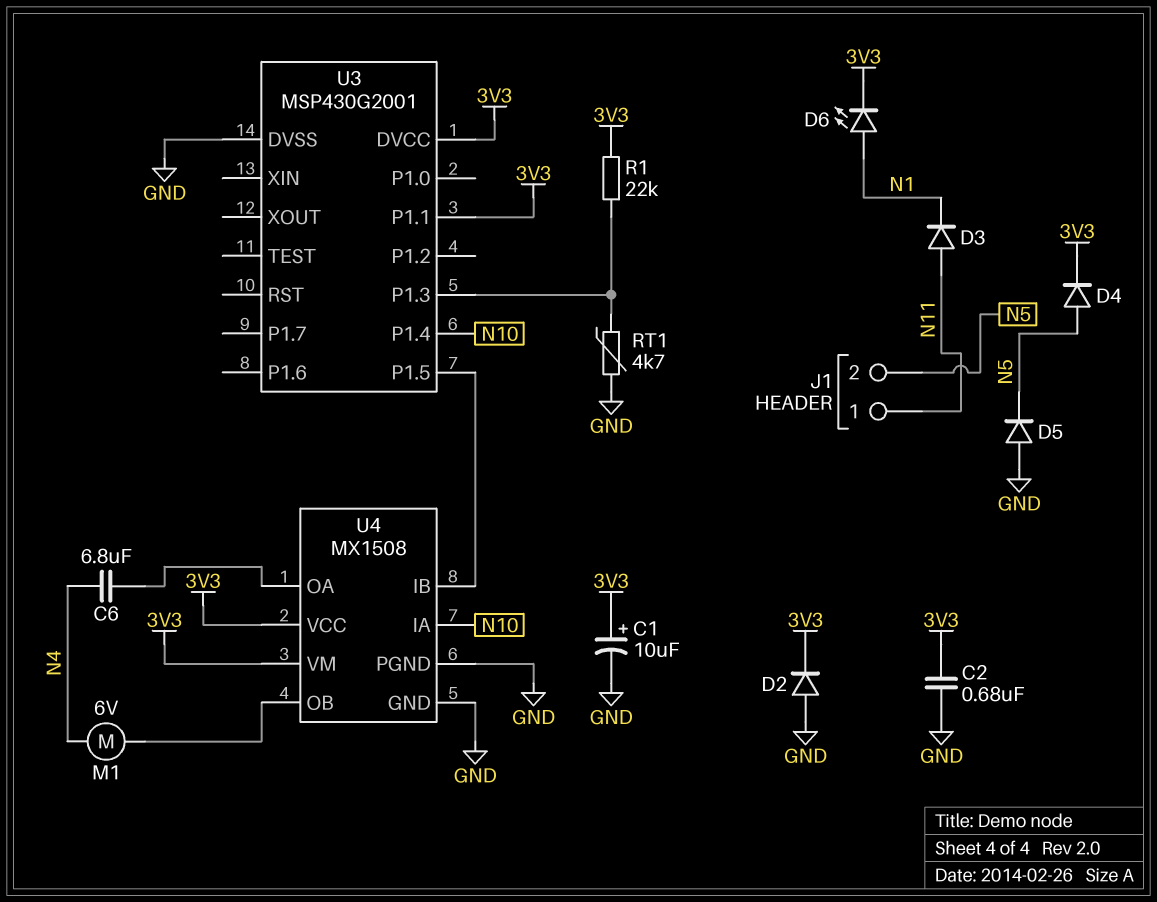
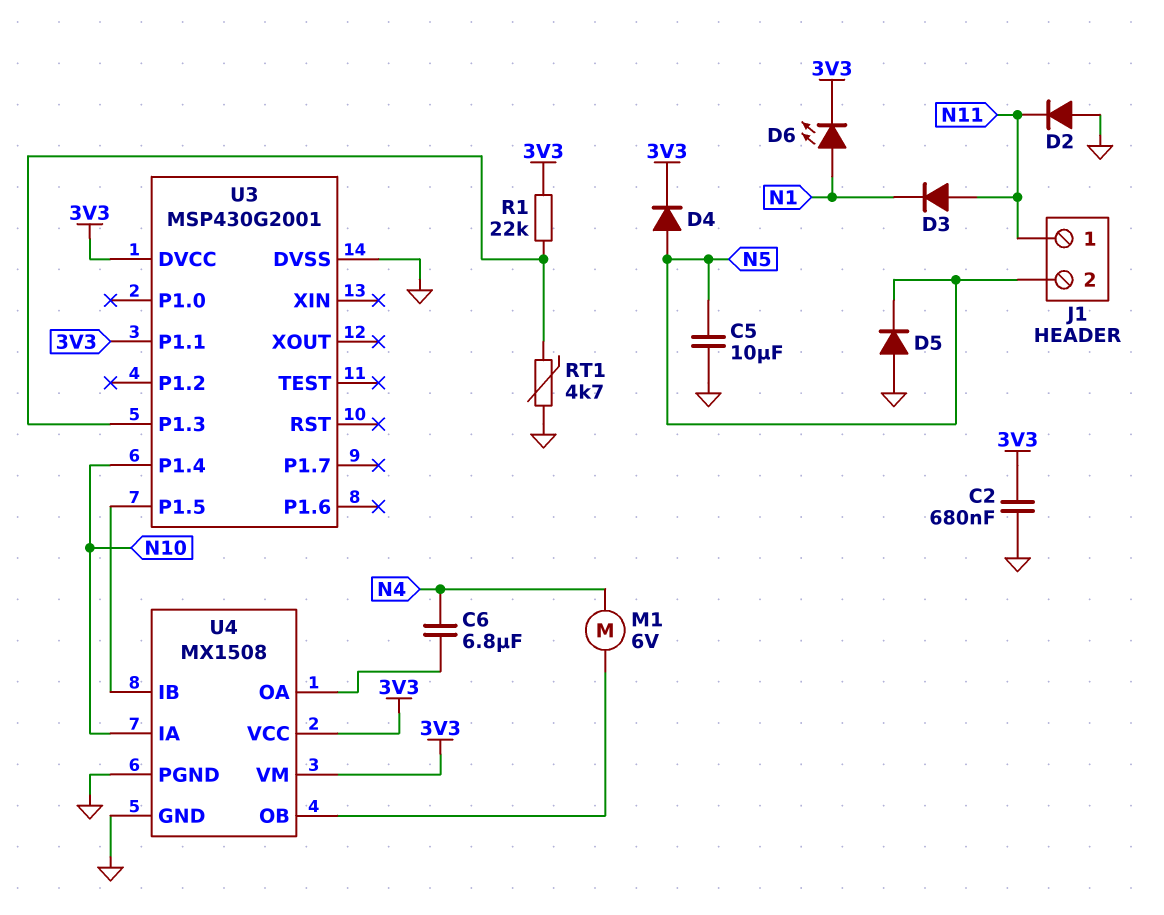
C1: 10uF (plus 3V3, minus GND) -> none
C5: none -> 10uF (GND, N5)
D2: diode (A GND, K 3V3) -> diode (A GND, K N11)

